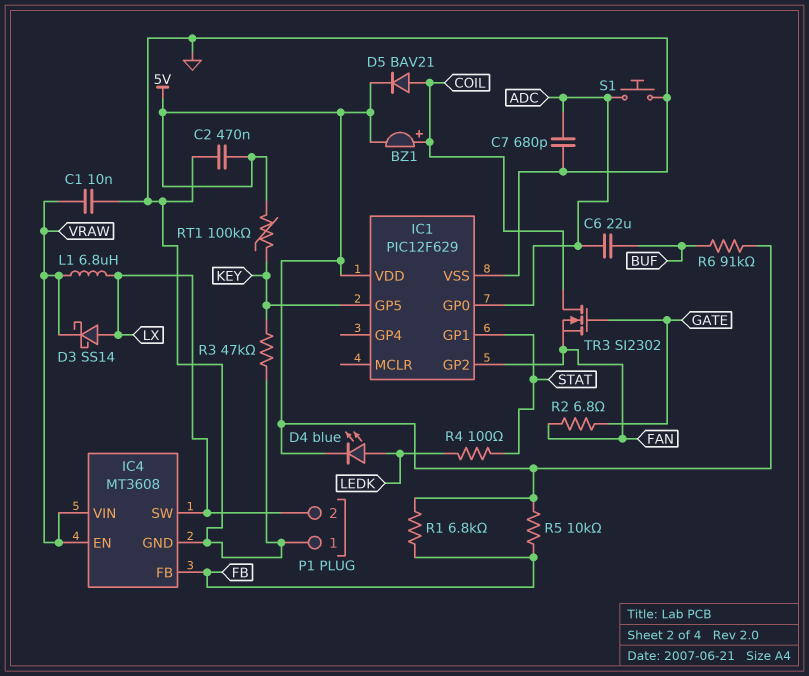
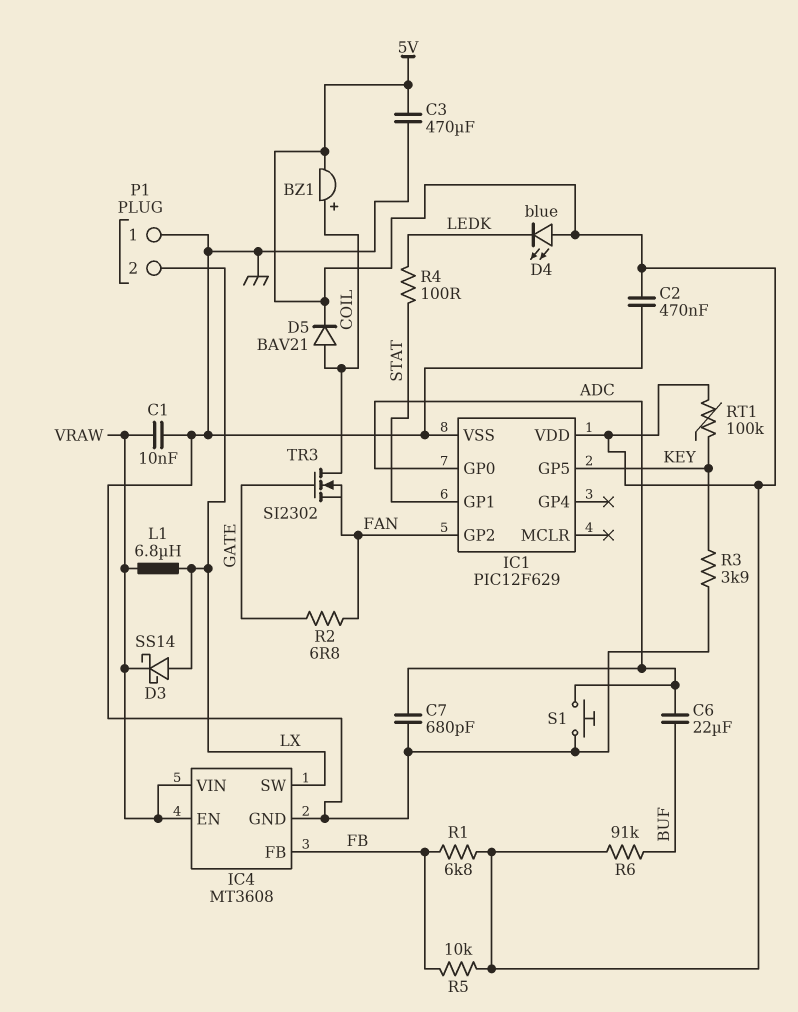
C3: none -> 470uF (5V, GND)
D4: LED blue (A LEDK, K 5V) -> LED blue (A 5V, K LEDK)
R3: 47k (GND, KEY) -> 3.9k (GND, KEY)

